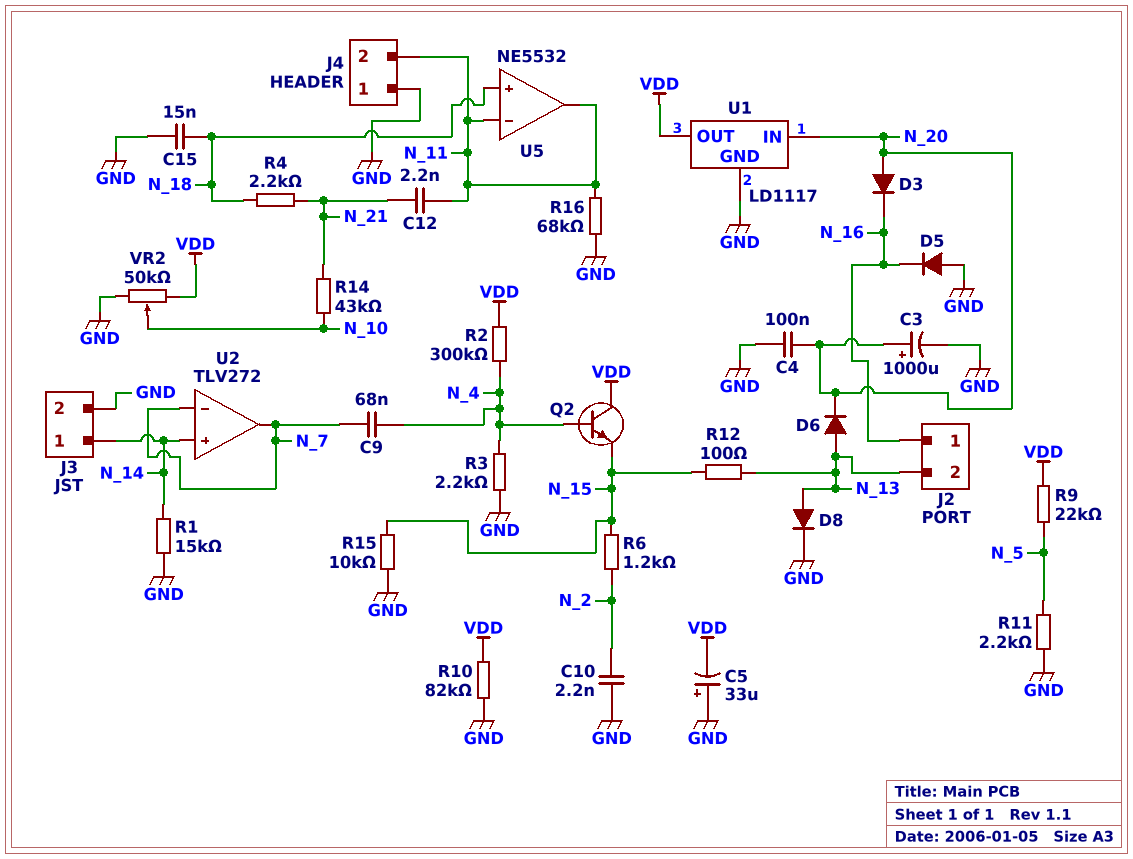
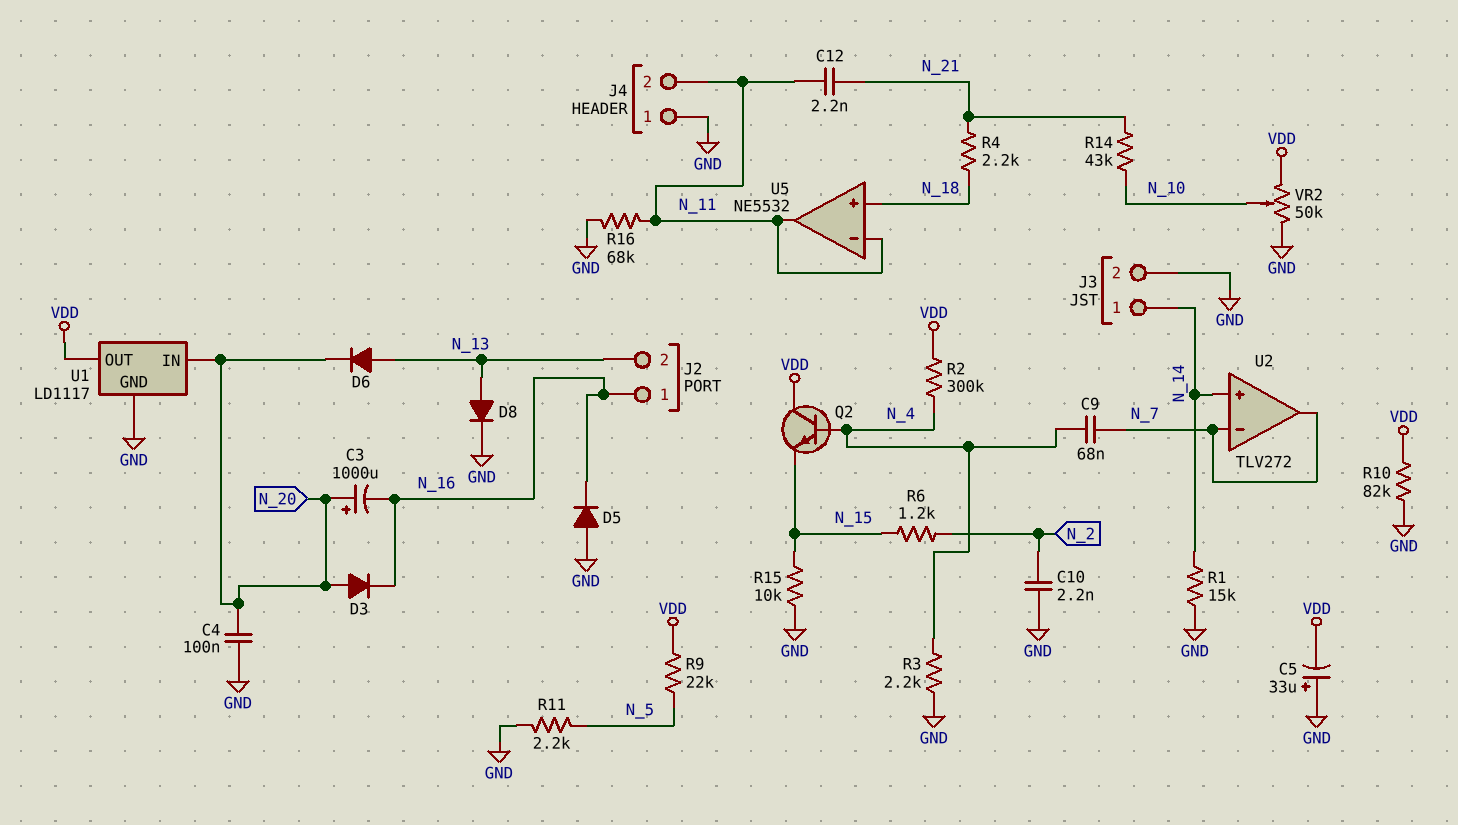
C3: 1000uF (plus N_20, minus GND) -> 1000uF (plus N_20, minus N_16)
C15: 15nF (GND, N_18) -> none
R12: 100 (N_13, N_15) -> none

